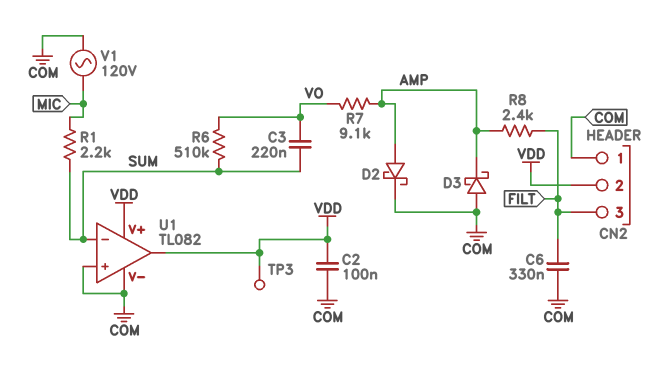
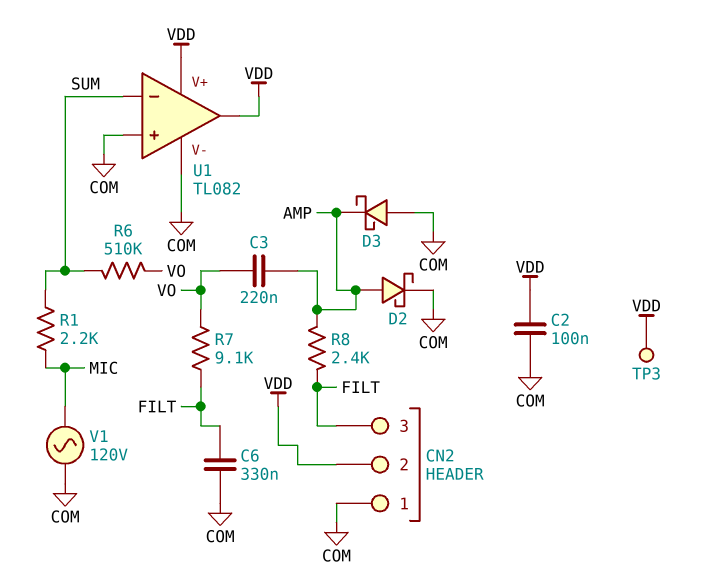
C3: 220nF (SUM, VO) -> 220nF (AMP, VO)
R7: 9.1k (AMP, VO) -> 9.1k (FILT, VO)

